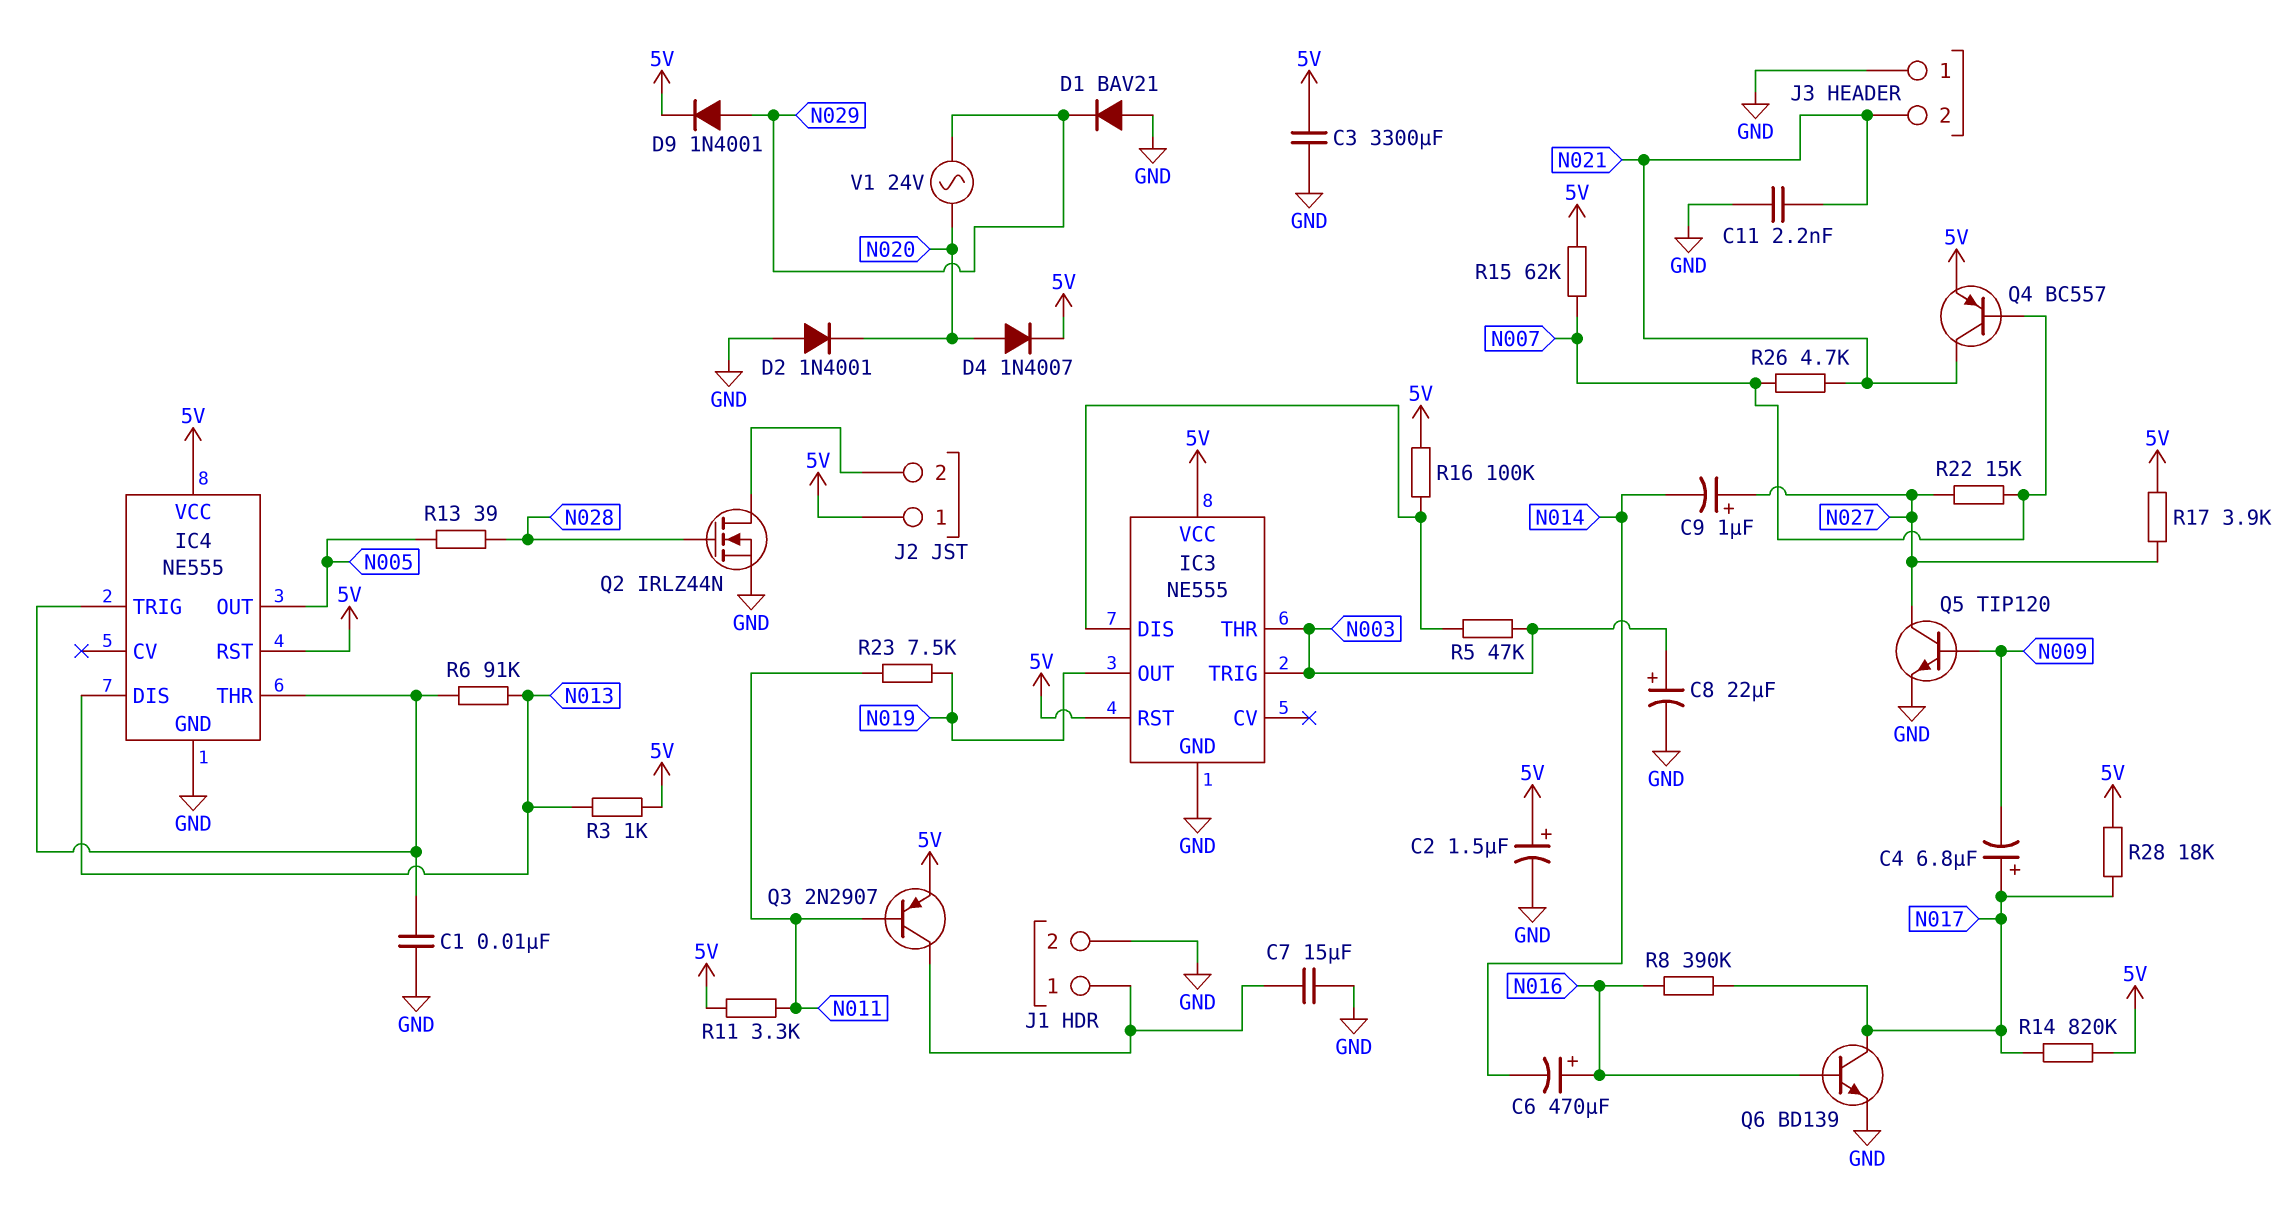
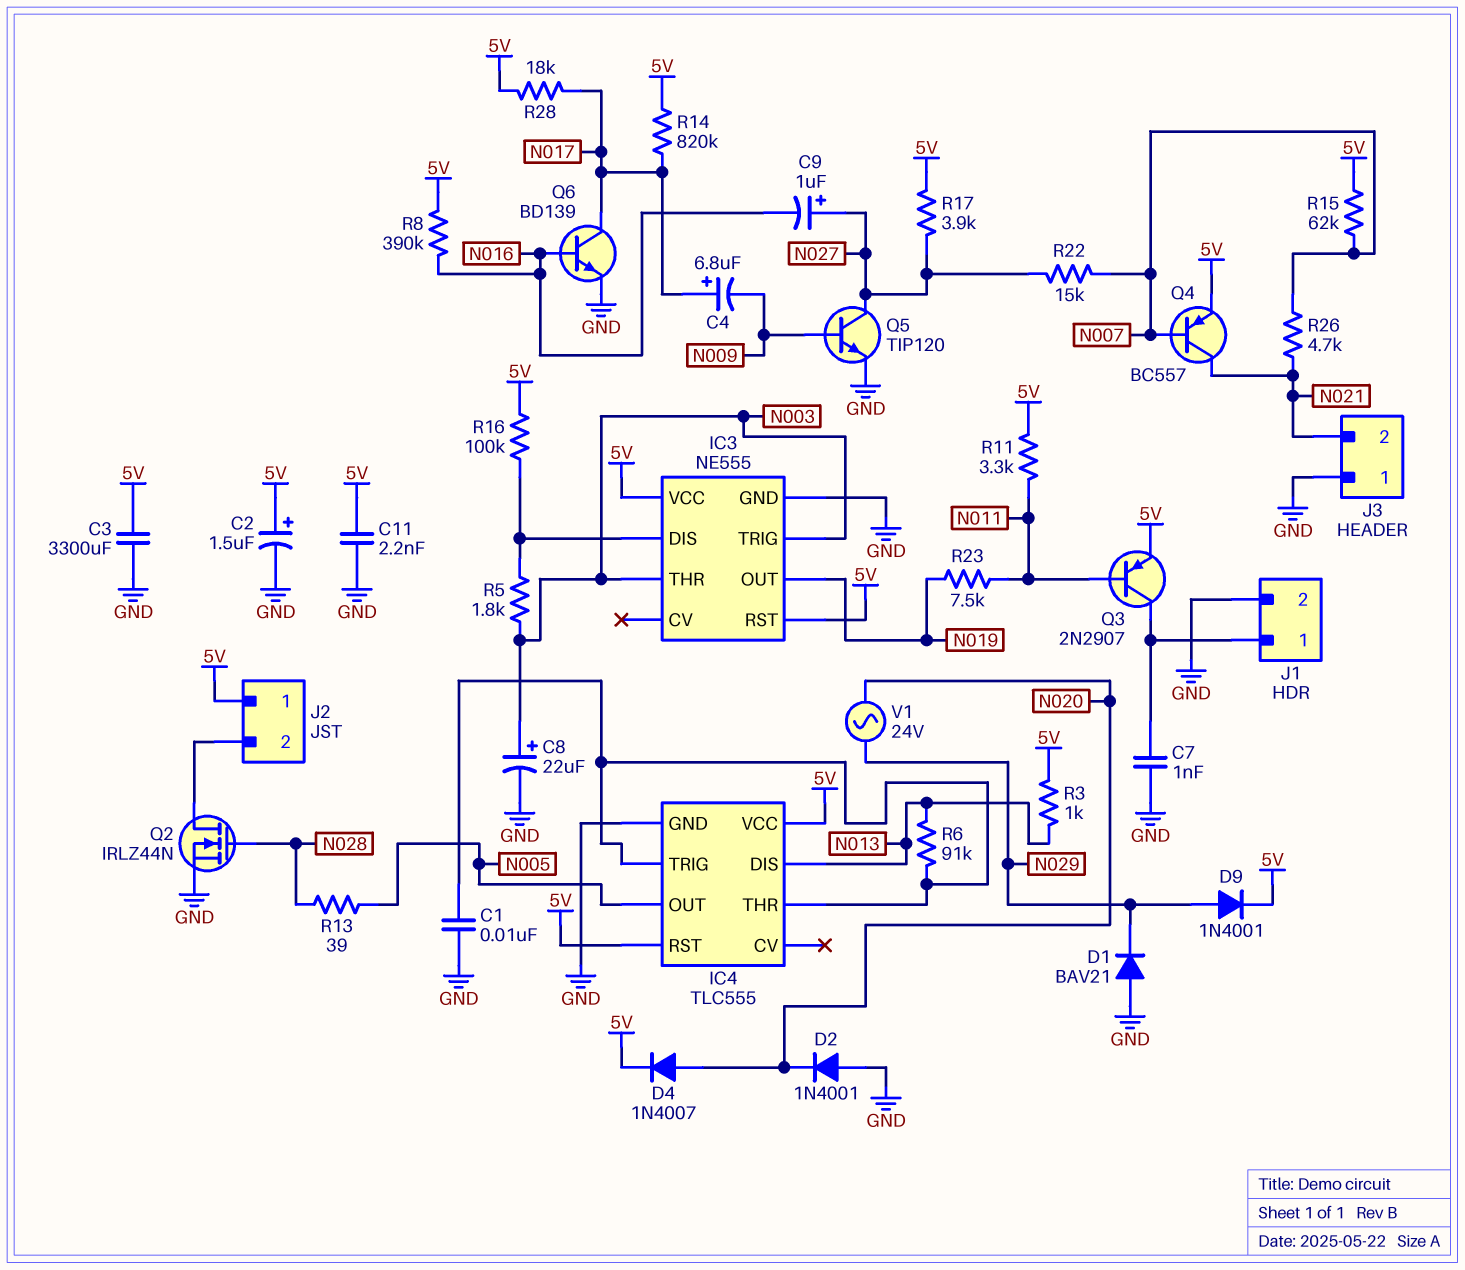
C6: 470uF (plus N016, minus N014) -> none
C7: 15uF (GND, J1/1) -> 1nF (GND, J1/1)
C9: 1uF (plus N027, minus N014) -> 1uF (plus N027, minus N016)
C11: 2.2nF (GND, N021) -> 2.2nF (5V, GND)
IC4: NE555 -> TLC555
R5: 47k (IC3/DIS, N003) -> 1.8k (IC3/DIS, N003)
R8: 390k (N016, N017) -> 390k (5V, N016)

